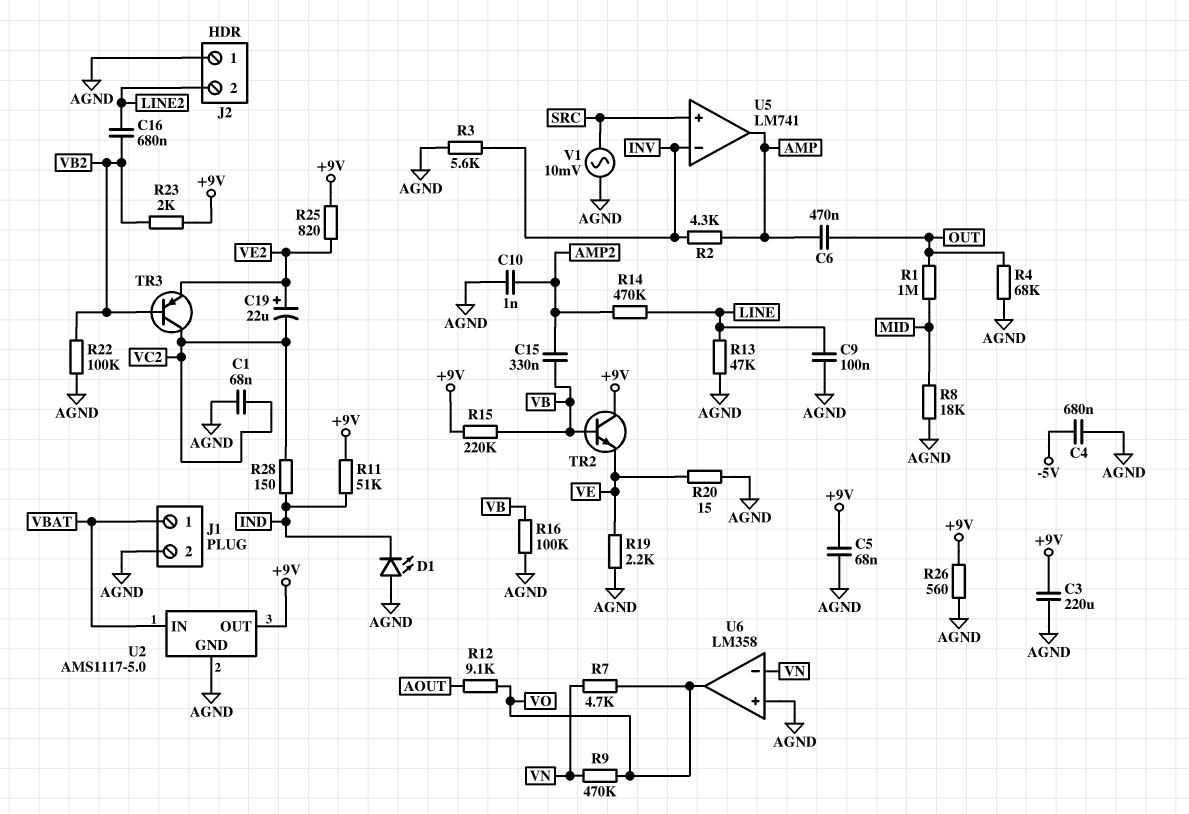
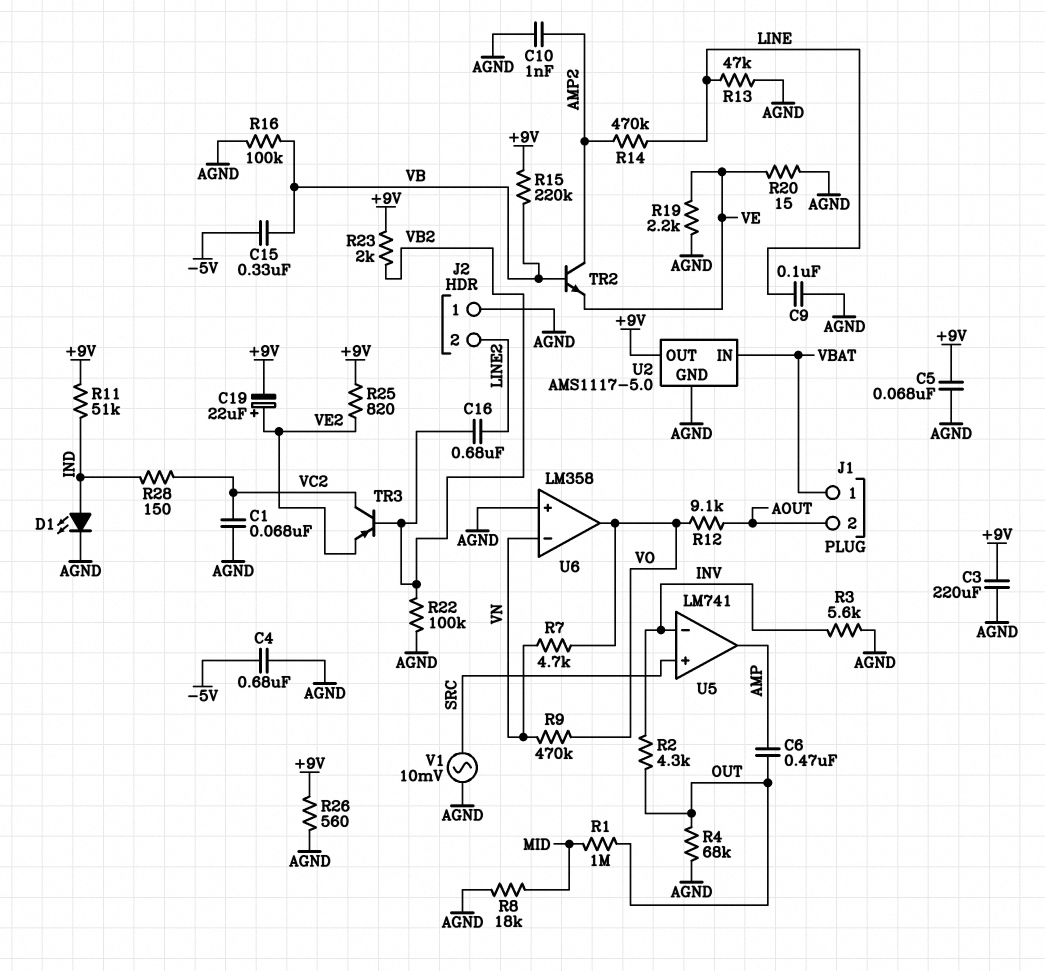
C15: 330nF (AMP2, VB) -> 330nF (-5V, VB)
C19: 22uF (plus VE2, minus VC2) -> 22uF (plus VE2, minus +9V)
D1: LED (A AGND, K IND) -> LED (A IND, K AGND)
J1 pin 2: AGND -> AOUT
R2: 4.3k (AMP, INV) -> 4.3k (INV, OUT)
TR2: NPN (B VB, C +9V, E VE) -> NPN (B VB, C AMP2, E VE)

